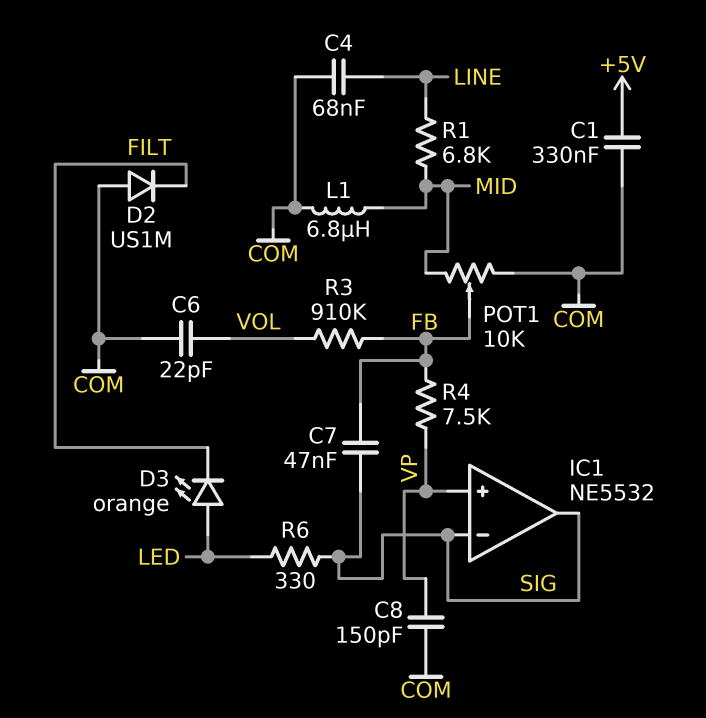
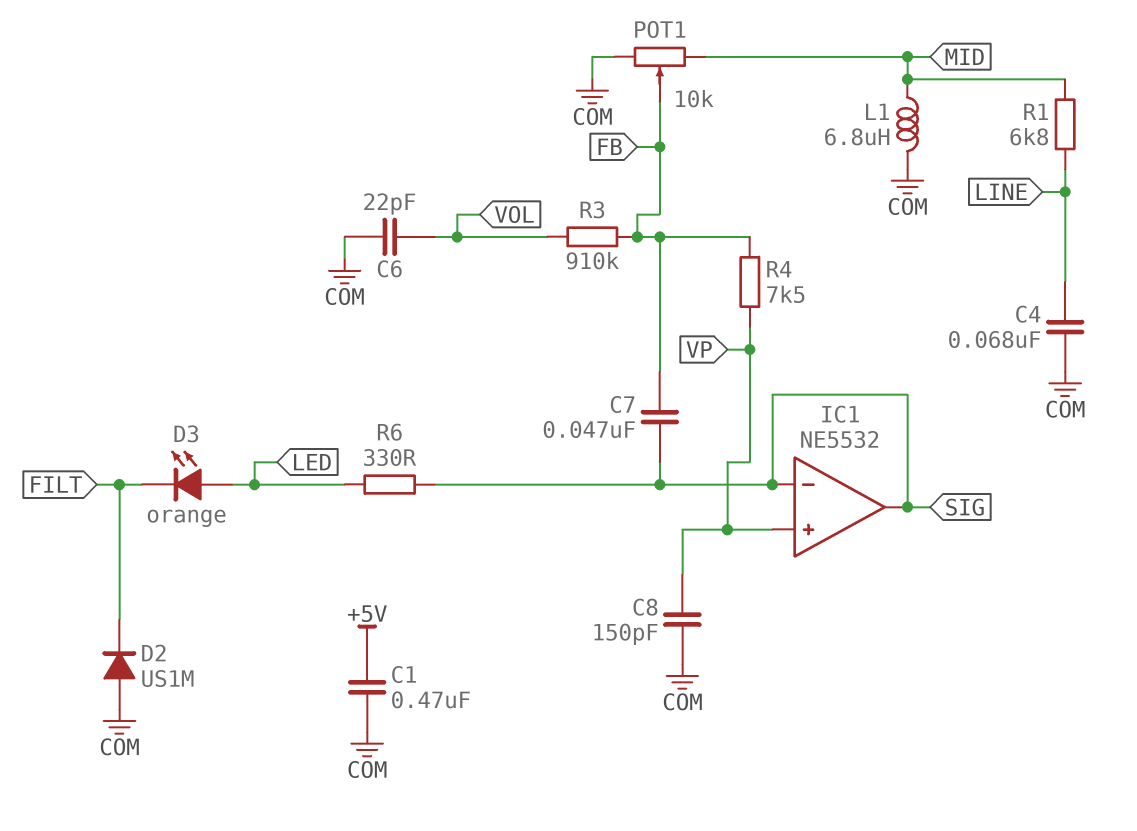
C1: 330nF (+5V, COM) -> 470nF (+5V, COM)

